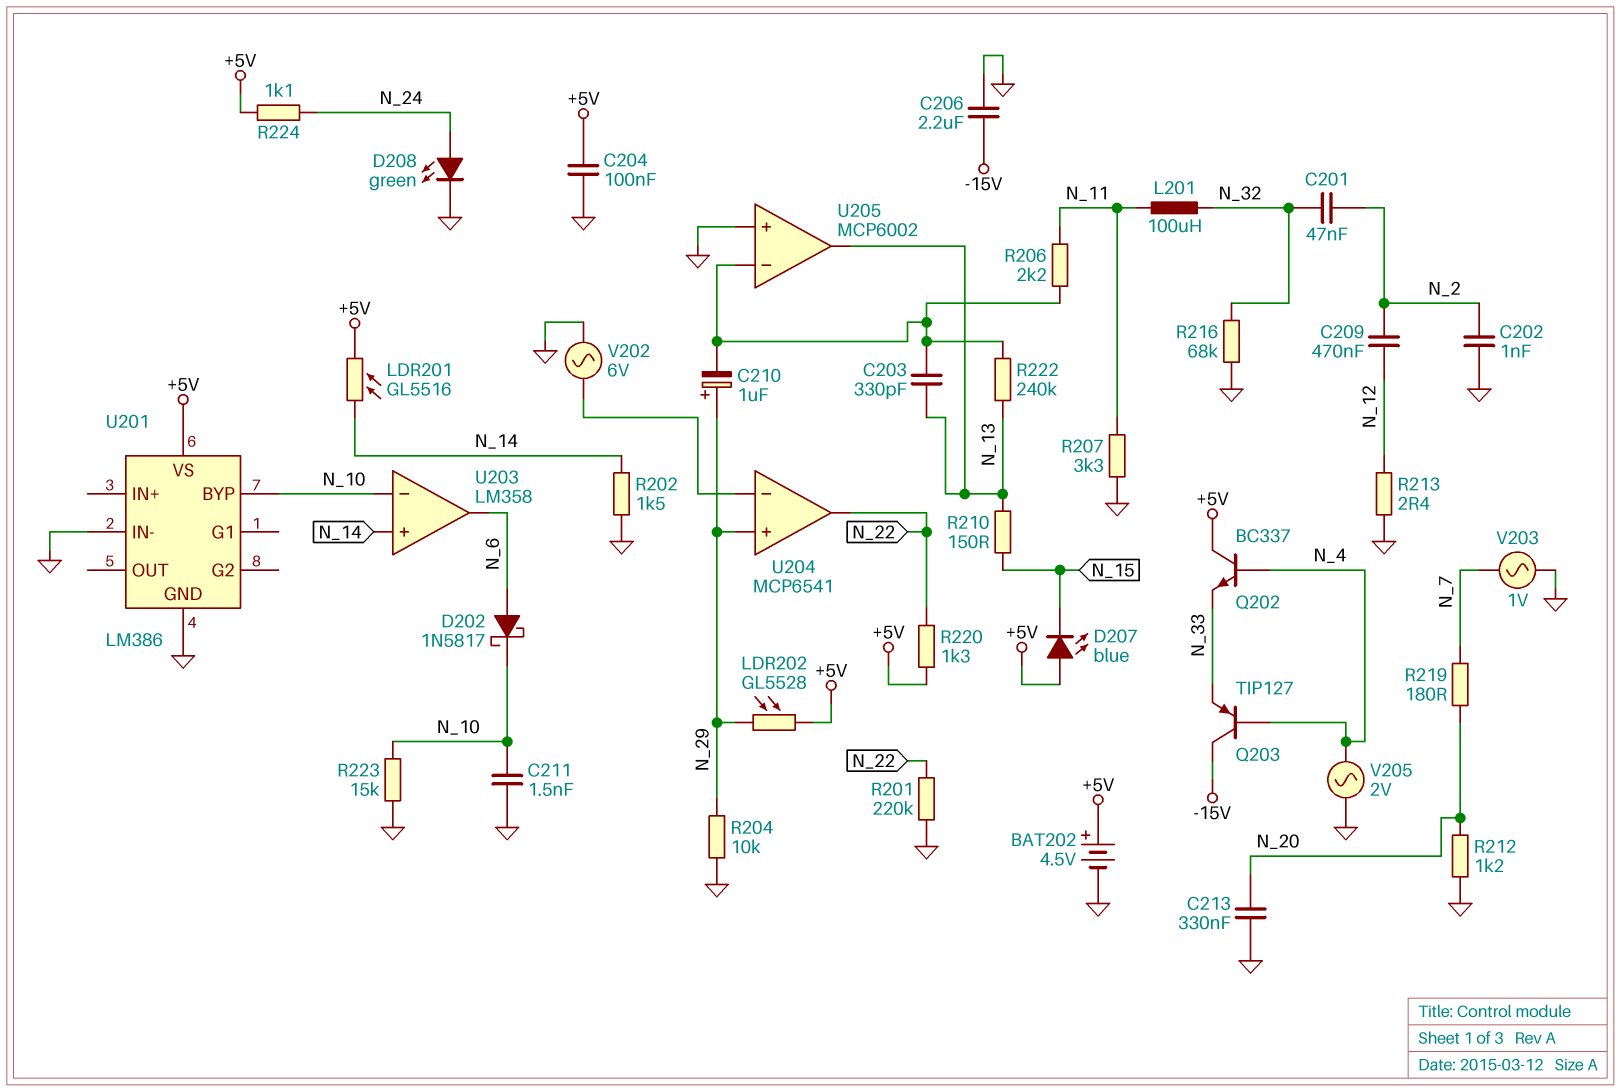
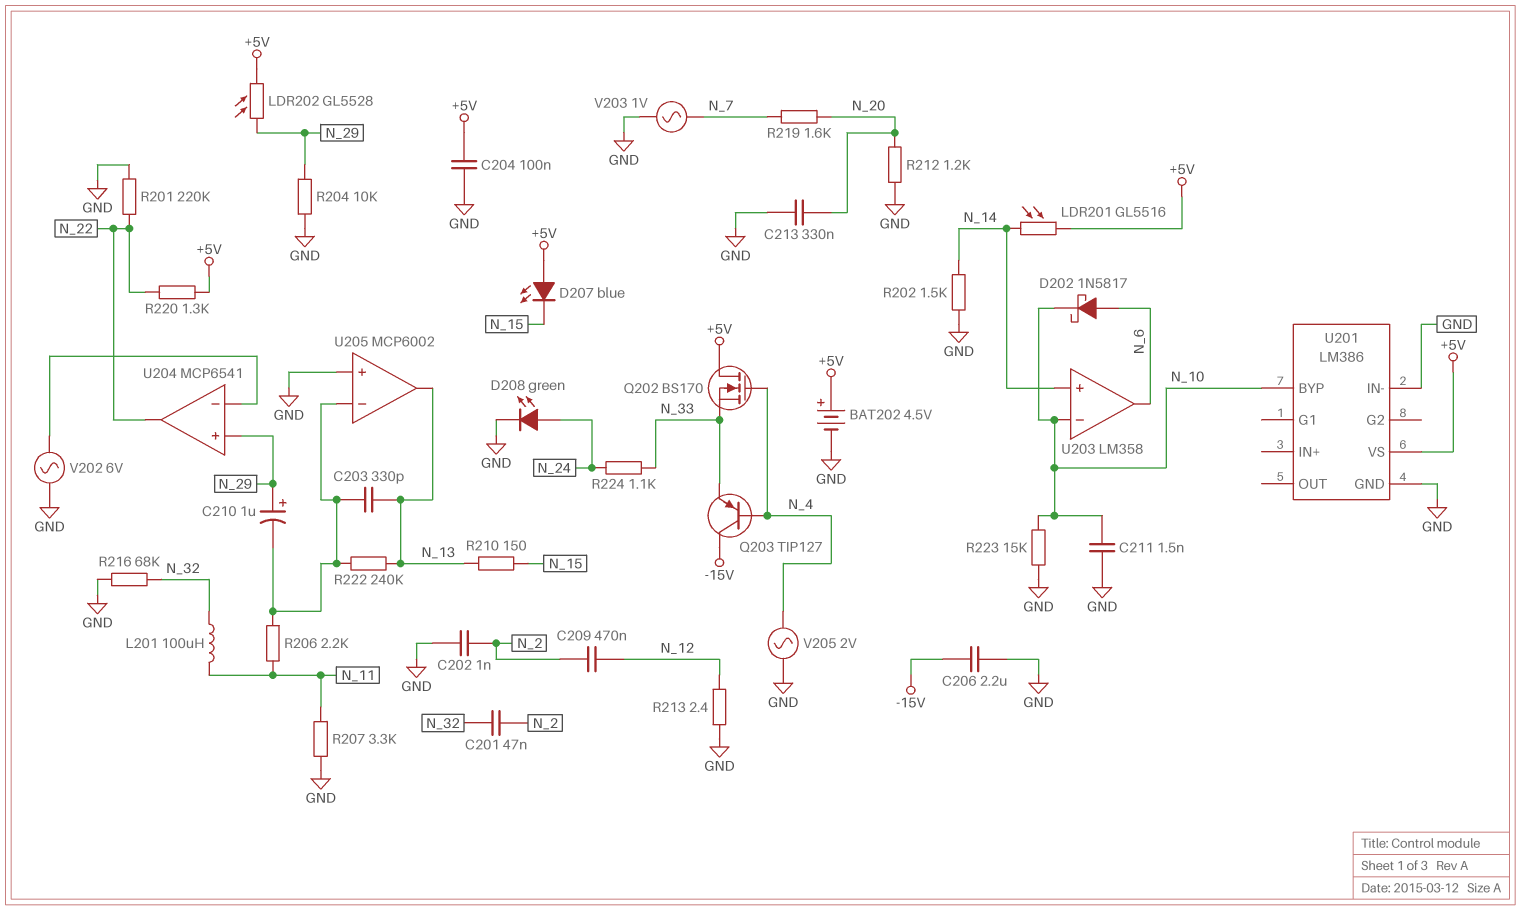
Q202: NPN BC337 (B N_4, C +5V, E N_33) -> NMOS BS170 (G N_4, D +5V, S N_33)
R219: 180 (N_7, N_20) -> 1.6k (N_7, N_20)
R224: 1.1k (+5V, N_24) -> 1.1k (N_24, N_33)

